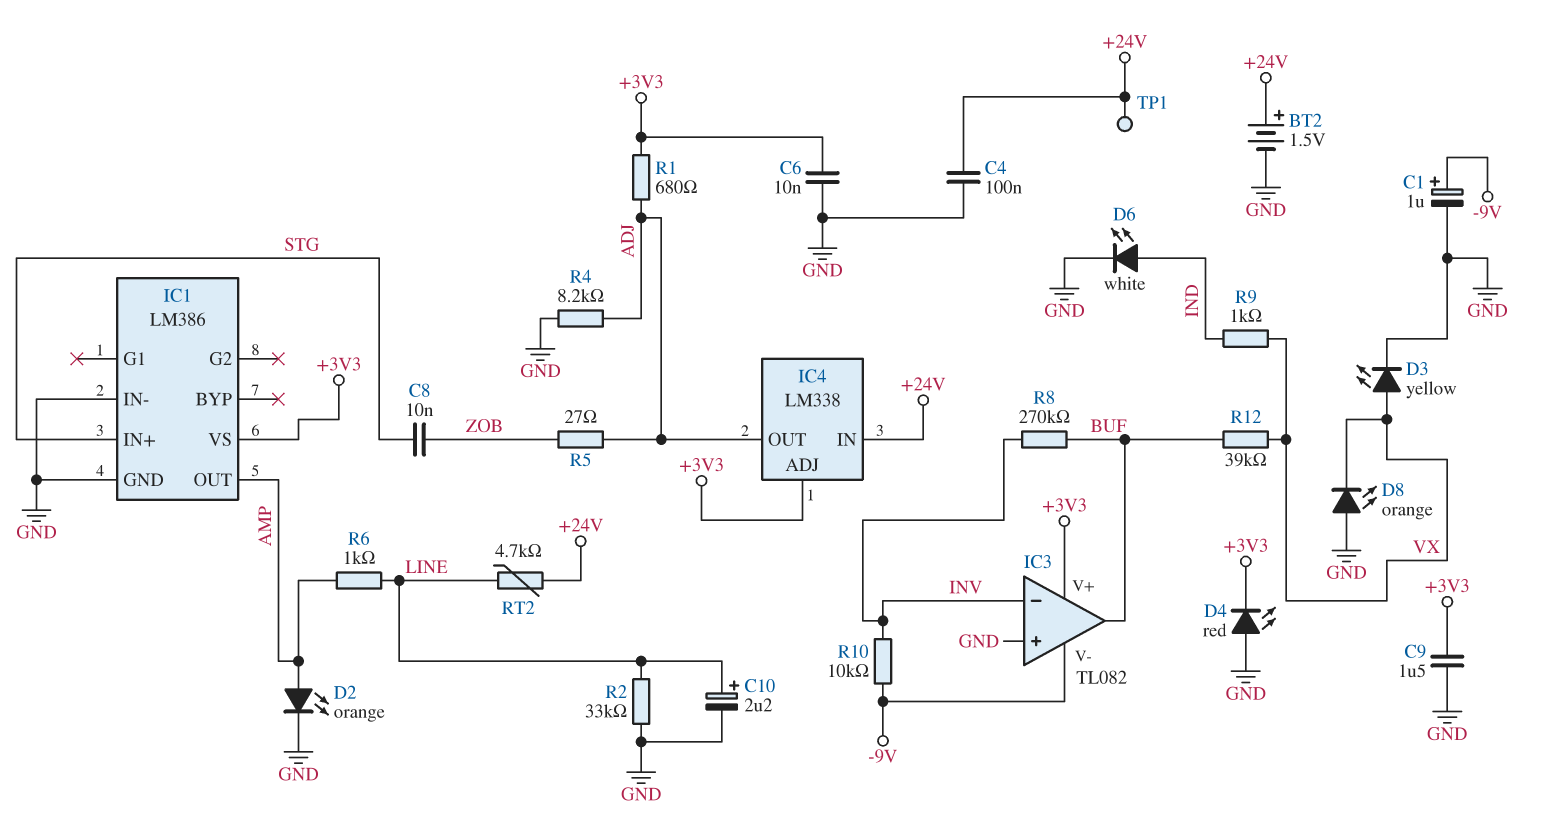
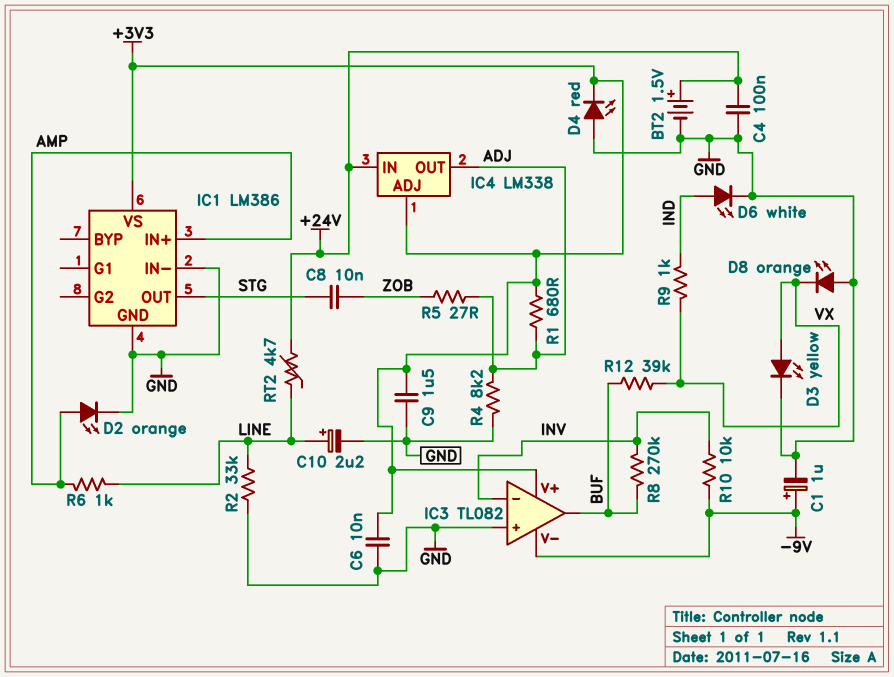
IC1 pin IN+: STG -> AMP
IC1 pin OUT: AMP -> STG
TP1: test point (+24V) -> none

